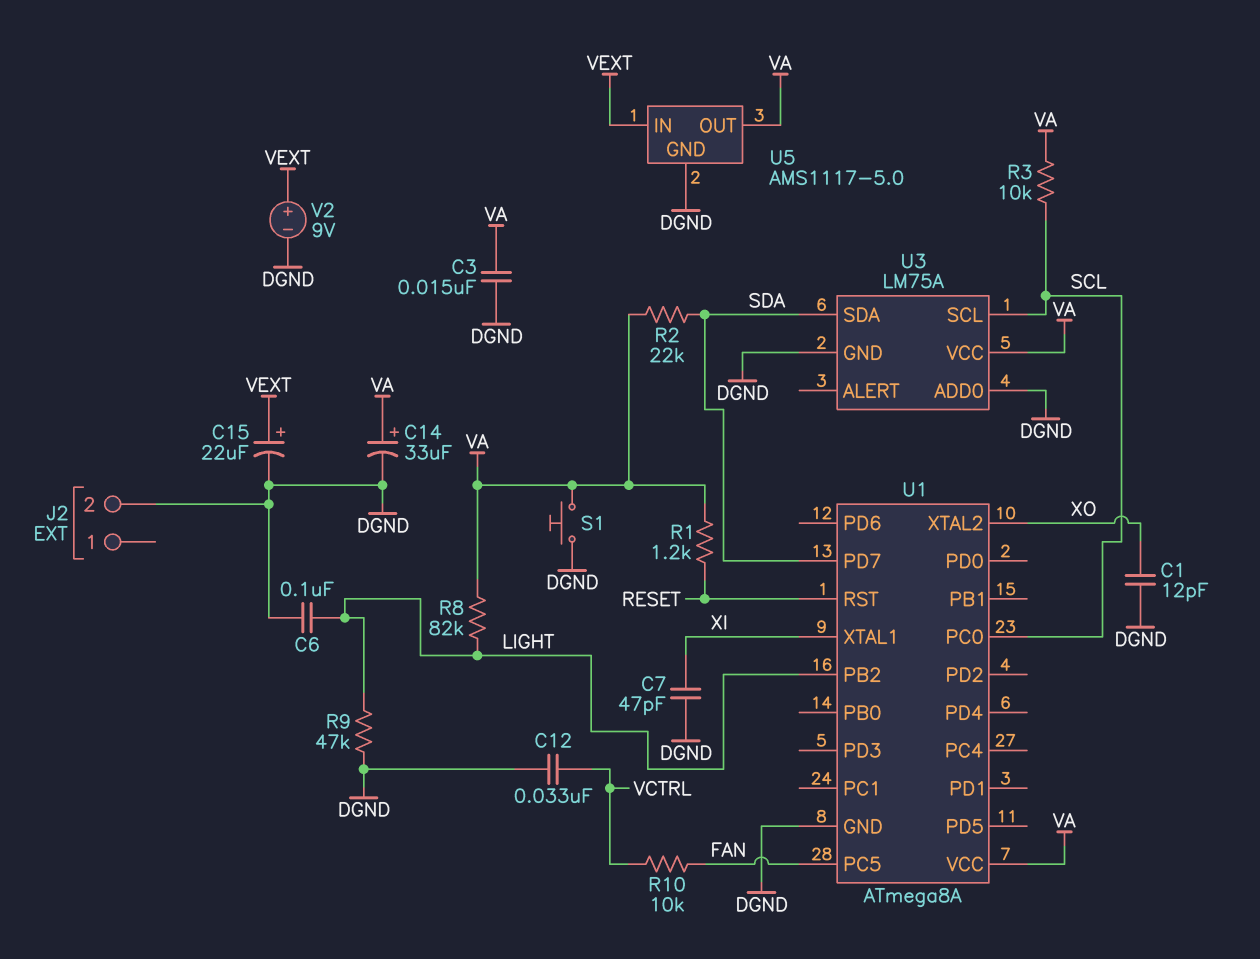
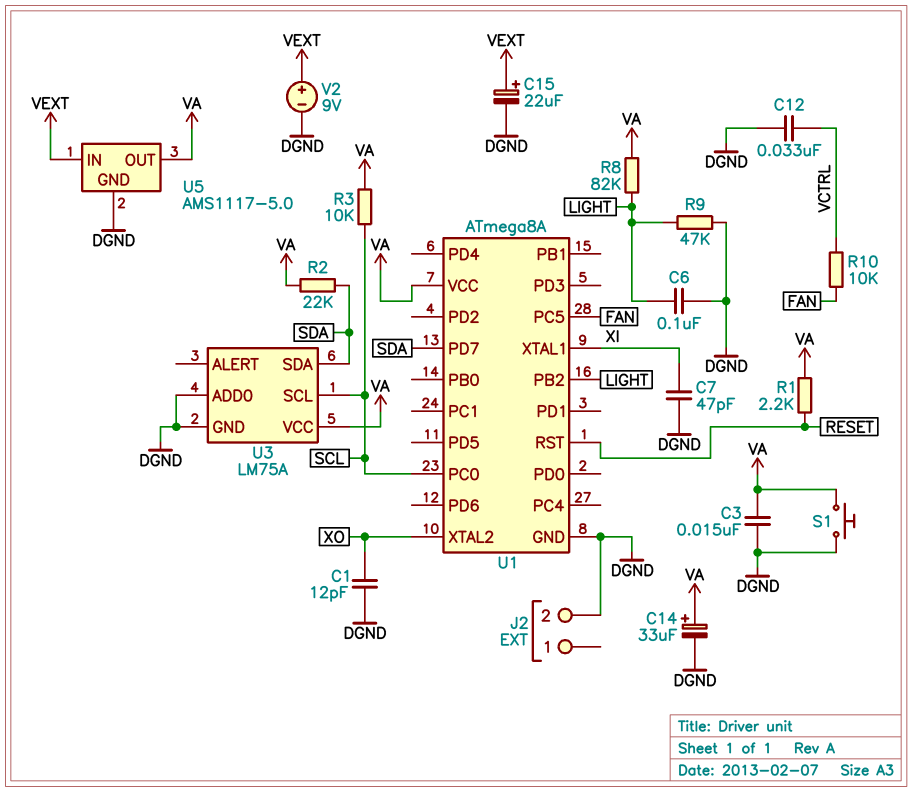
R1: 1.2k (RESET, VA) -> 2.2k (RESET, VA)

